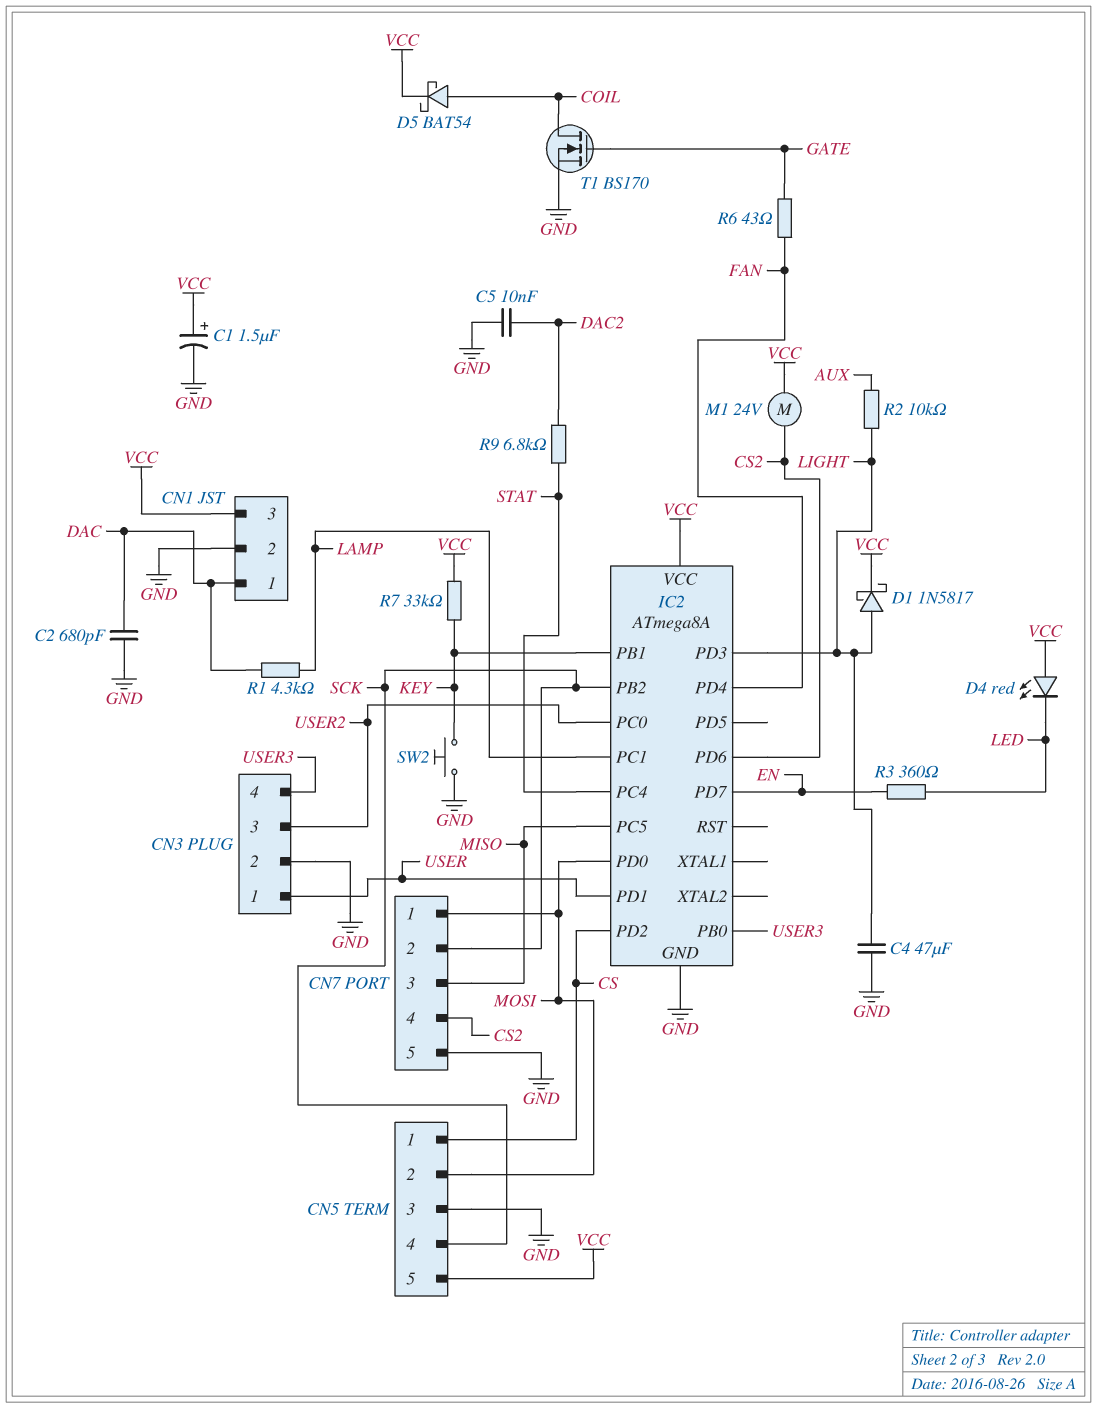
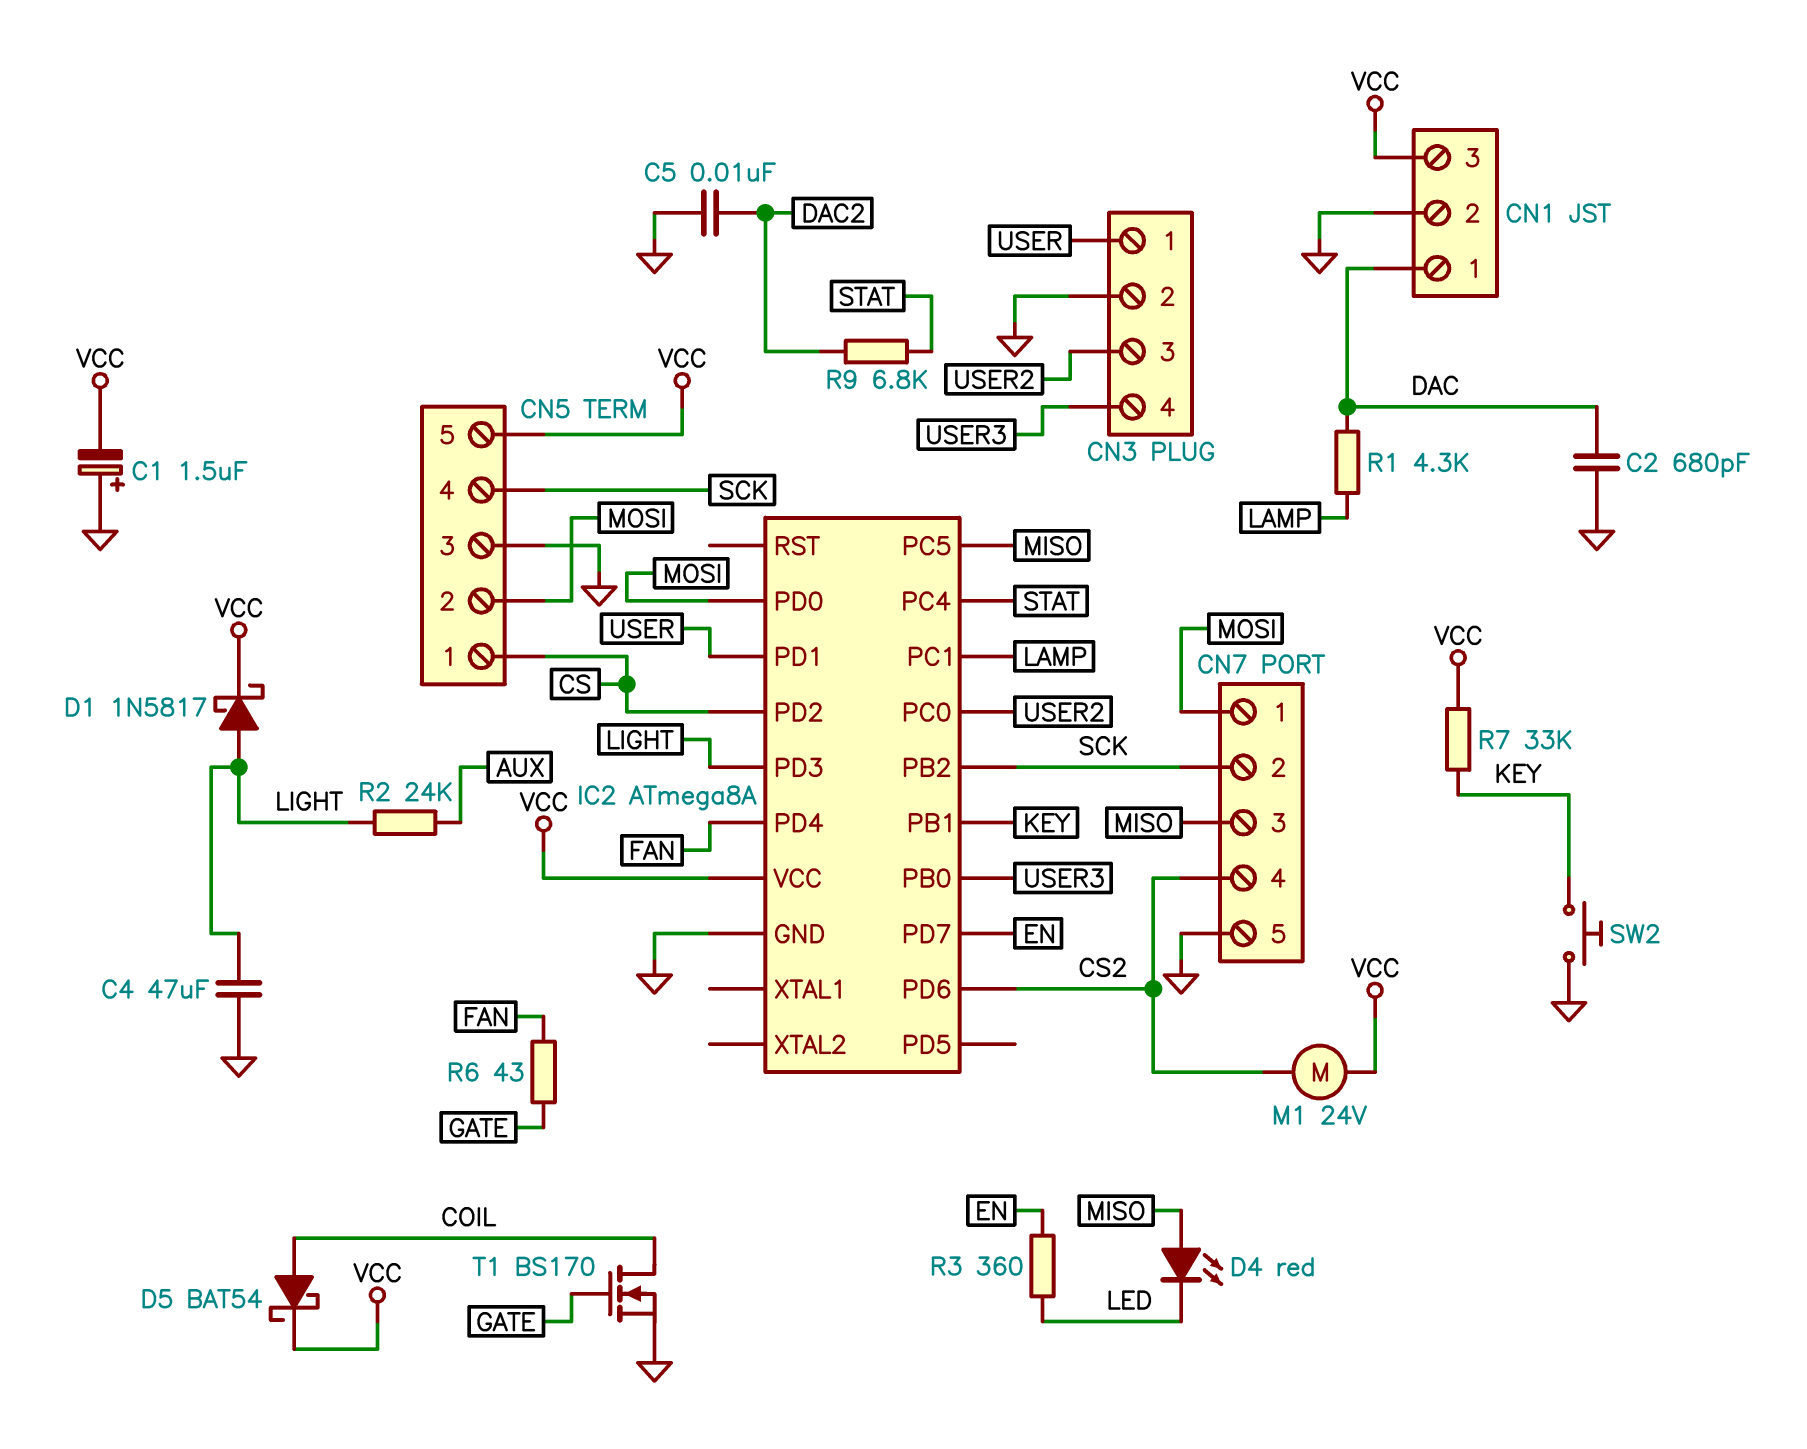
C1: 1.5uF (plus VCC, minus GND) -> 1.5uF (plus GND, minus VCC)
D4: LED red (A VCC, K LED) -> LED red (A MISO, K LED)
R2: 10k (AUX, LIGHT) -> 24k (AUX, LIGHT)

